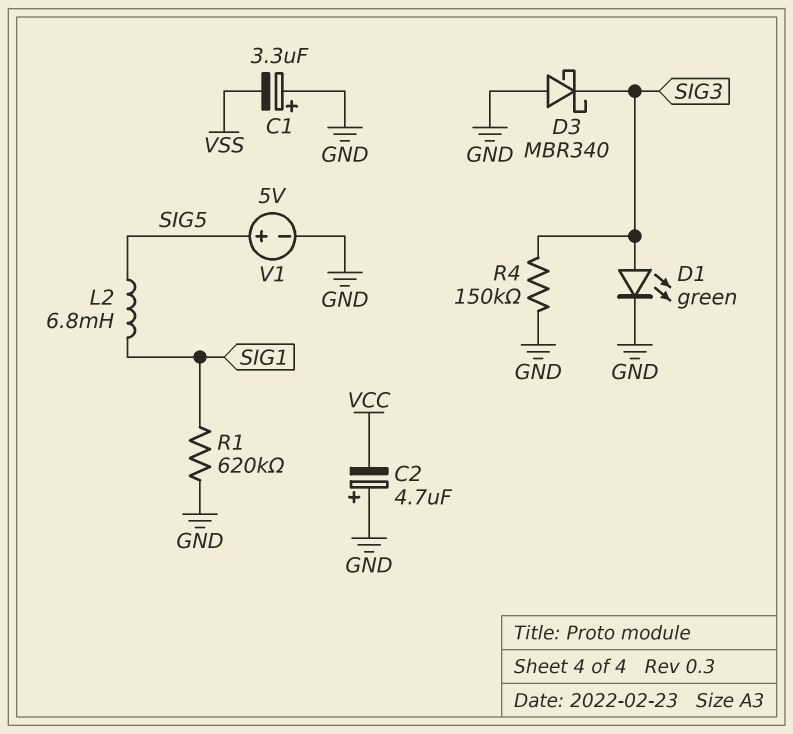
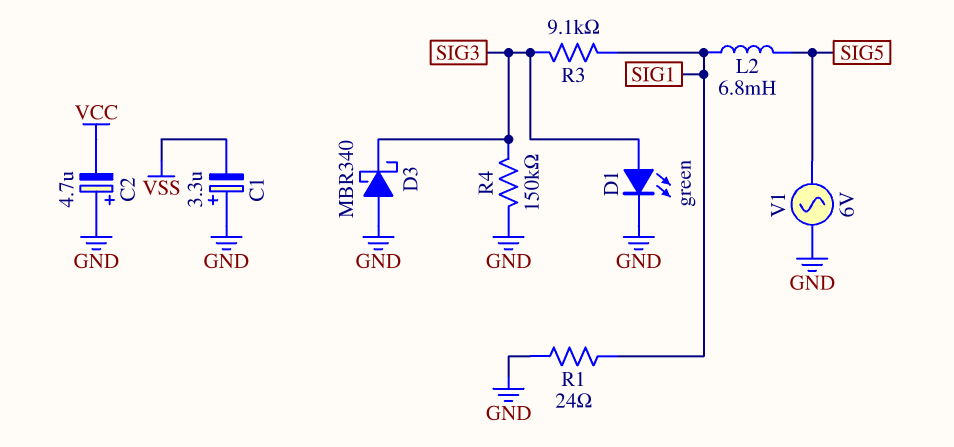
R1: 620k (GND, SIG1) -> 24 (GND, SIG1)
R3: none -> 9.1k (SIG1, SIG3)
V1: 5V (plus SIG5, minus GND) -> AC 6V (GND, SIG5)

